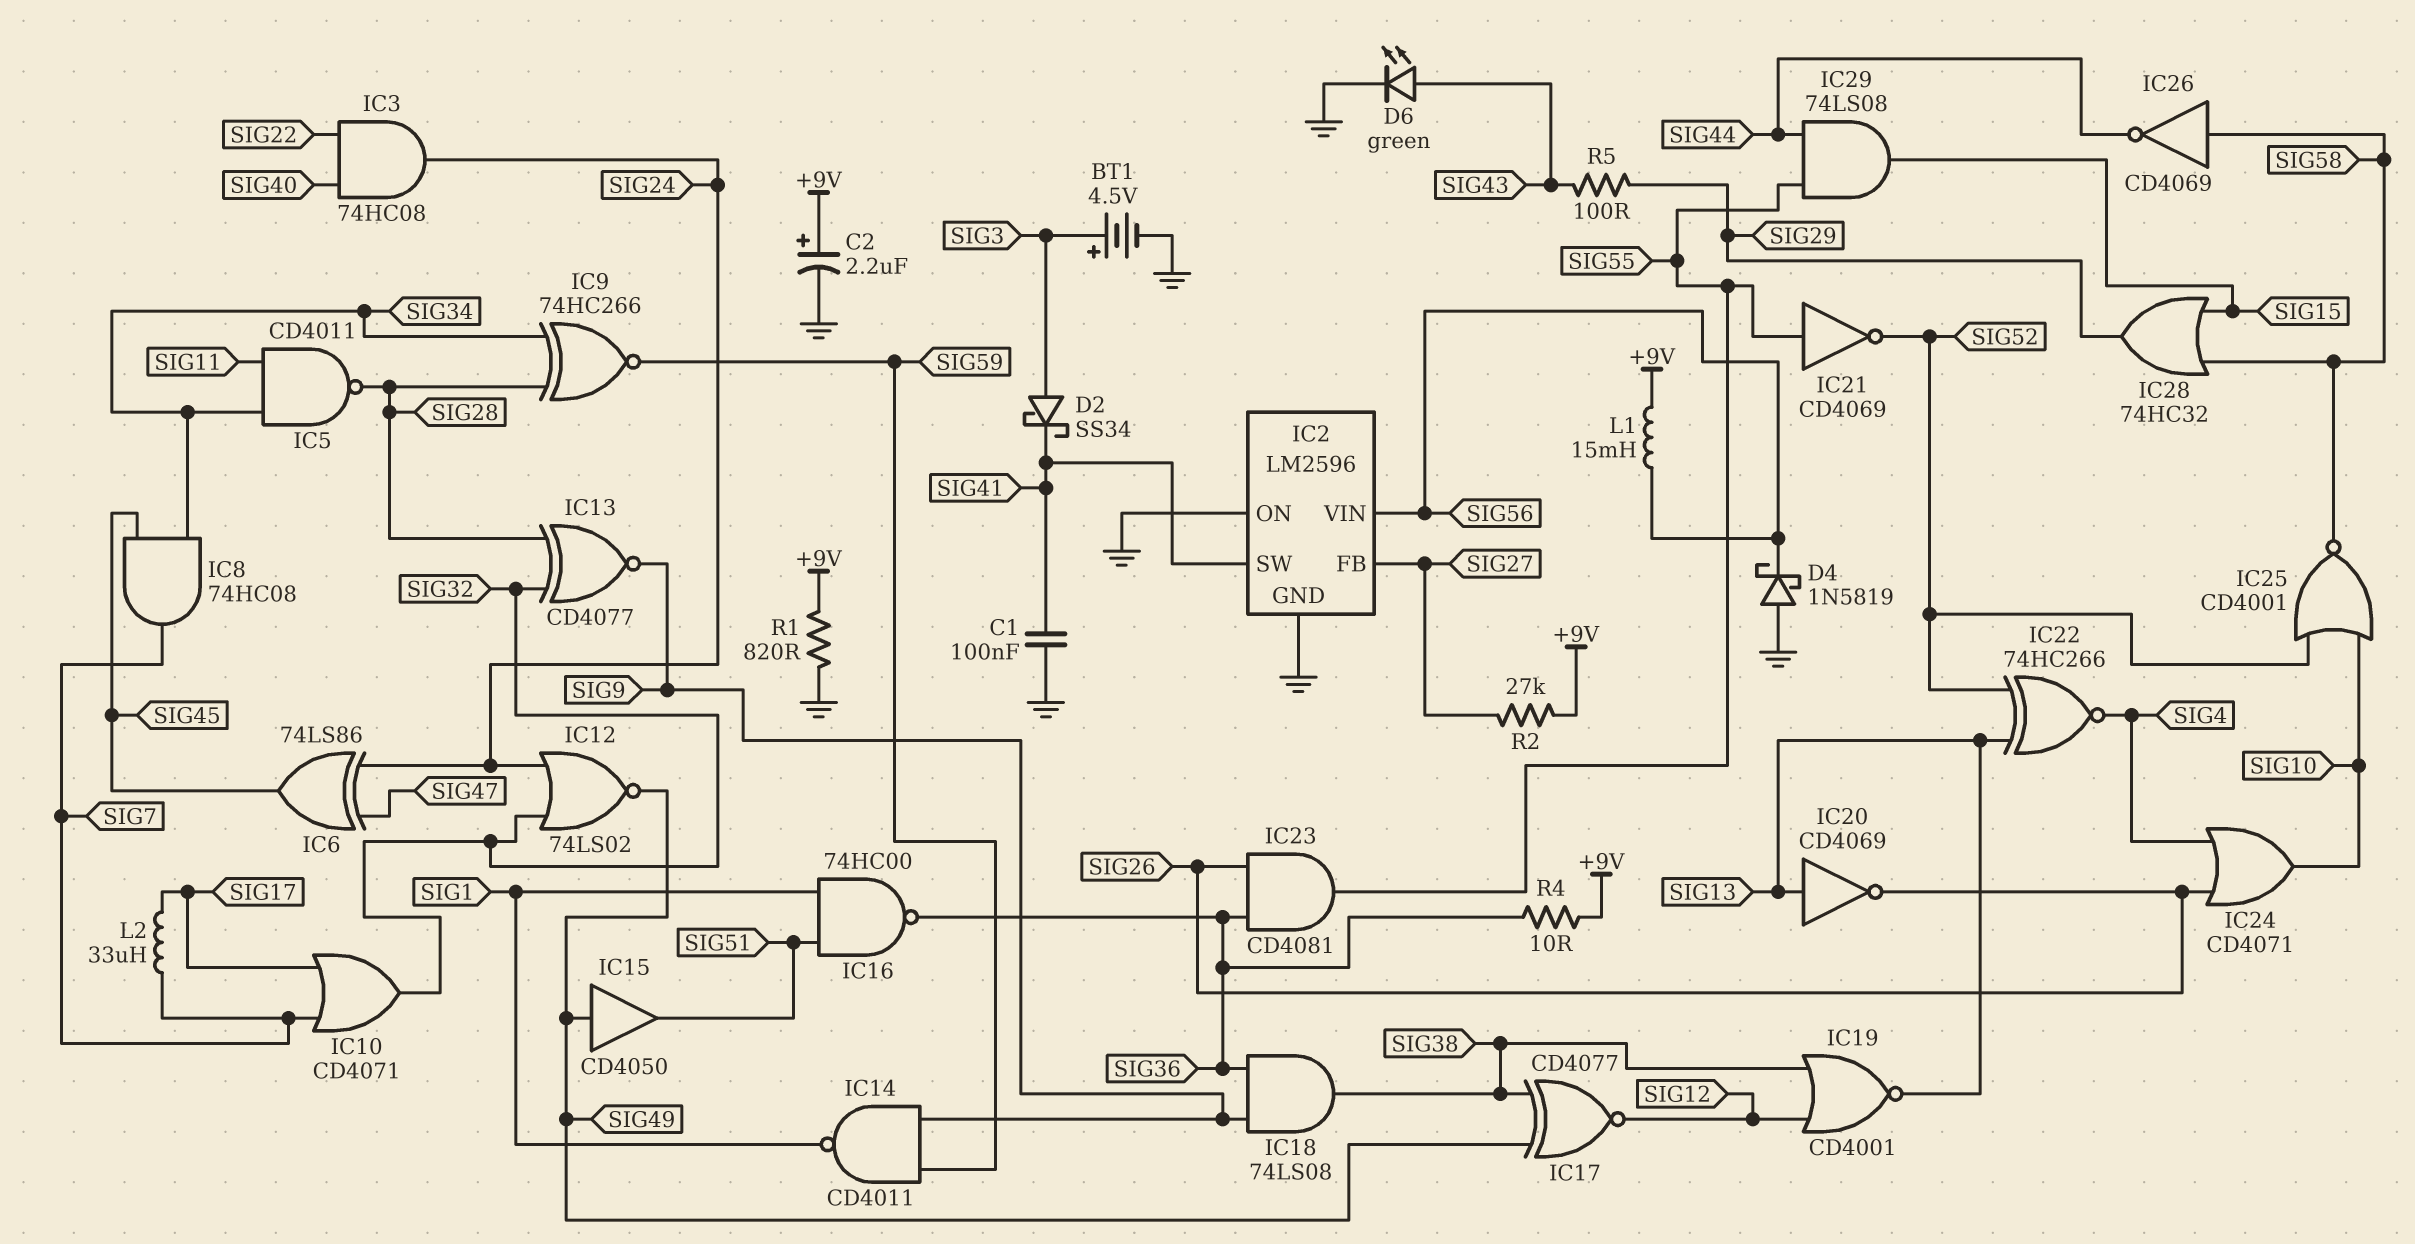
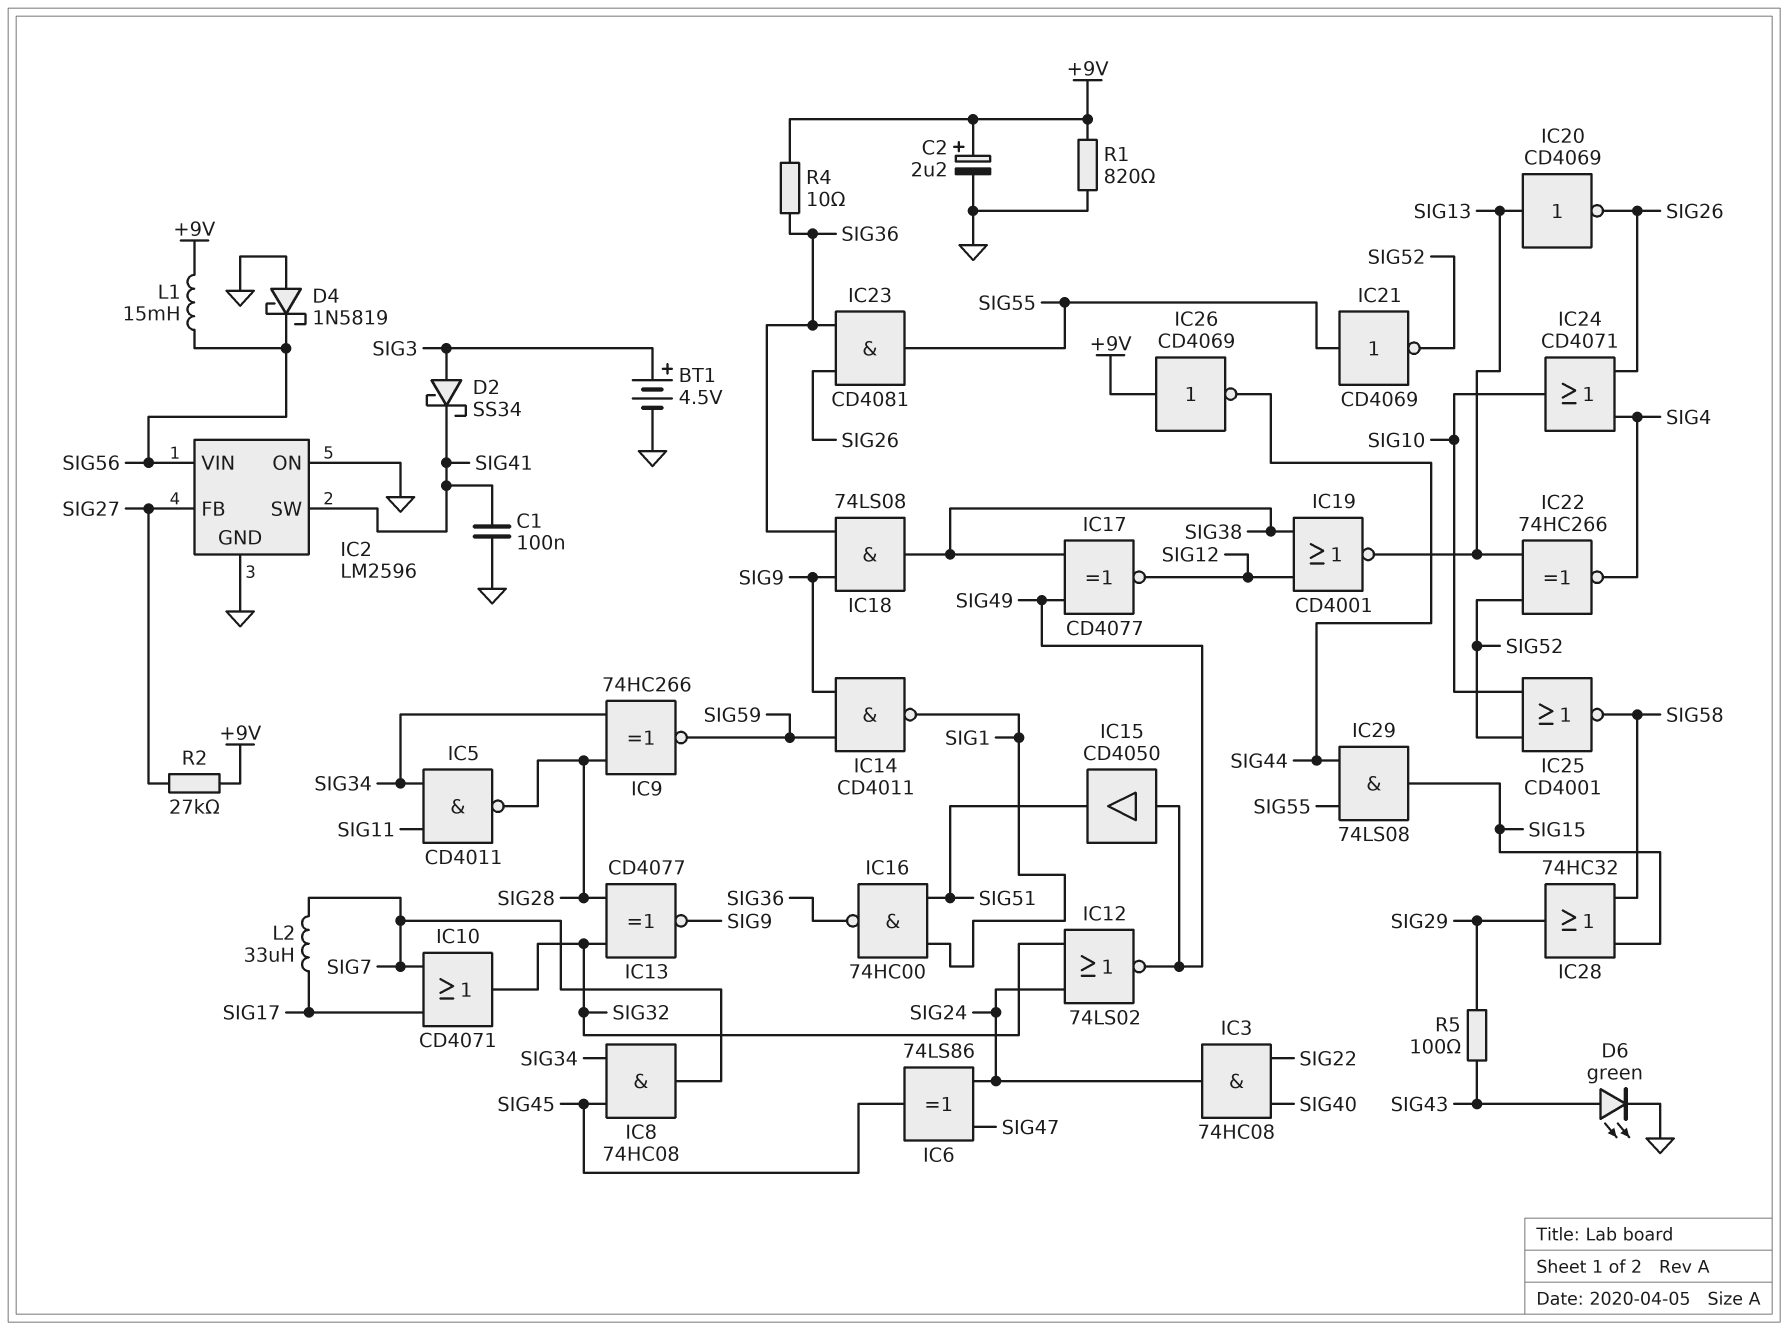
IC26: NOT CD4069 (in SIG58, out SIG44) -> NOT CD4069 (in +9V, out SIG44)

